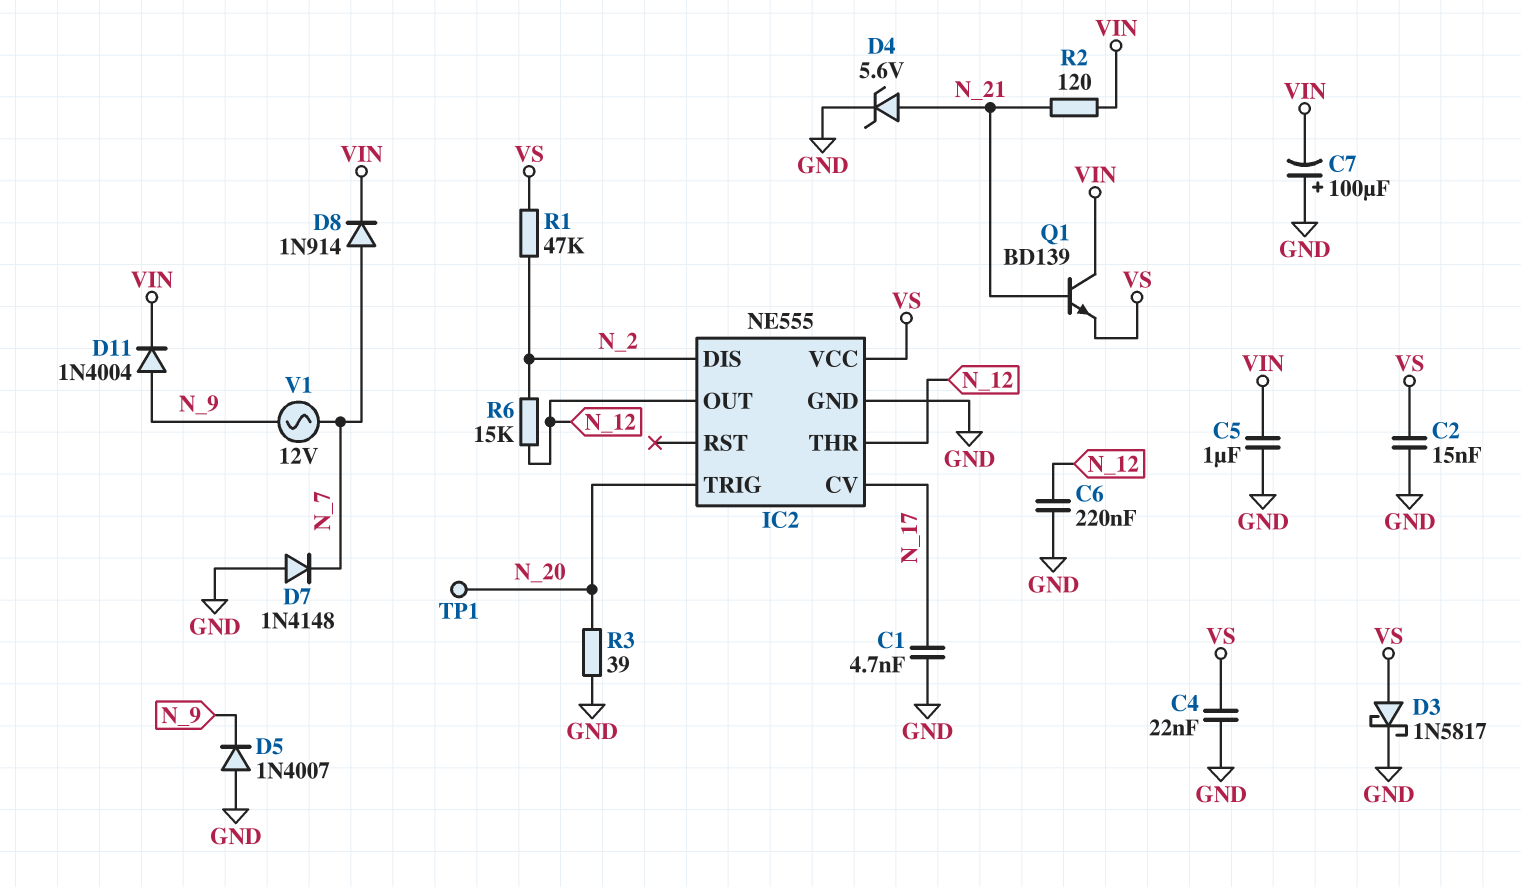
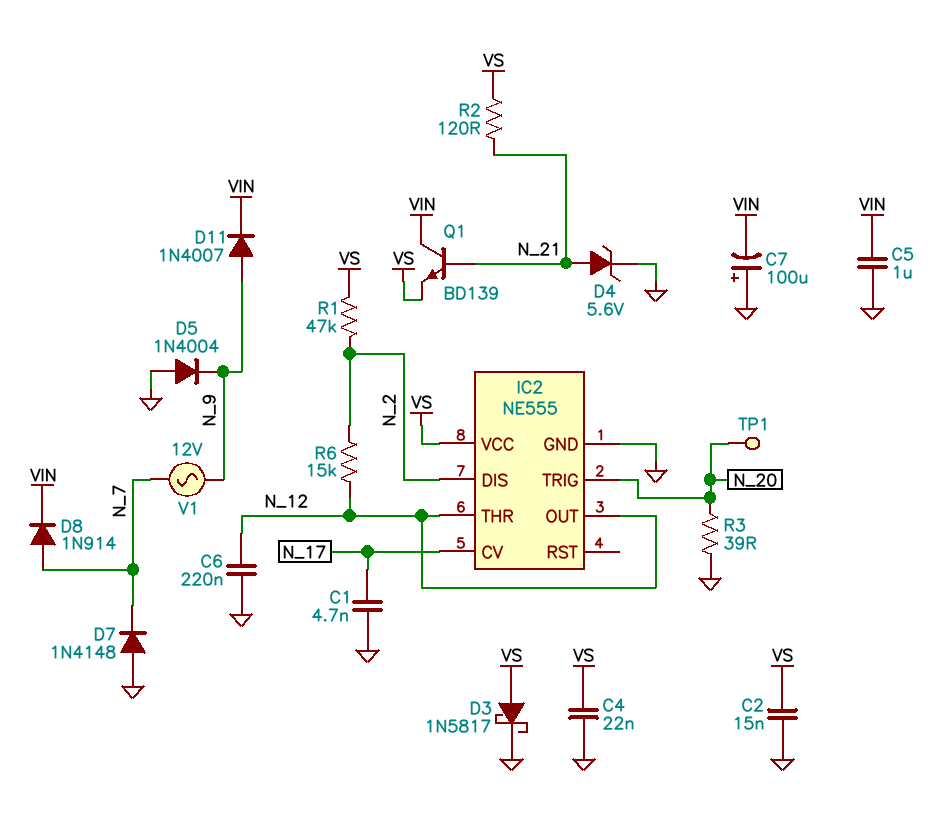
D5: diode 1N4007 (A GND, K N_9) -> diode 1N4004 (A GND, K N_9)
D11: diode 1N4004 (A N_9, K VIN) -> diode 1N4007 (A N_9, K VIN)
R2: 120 (N_21, VIN) -> 120 (N_21, VS)

